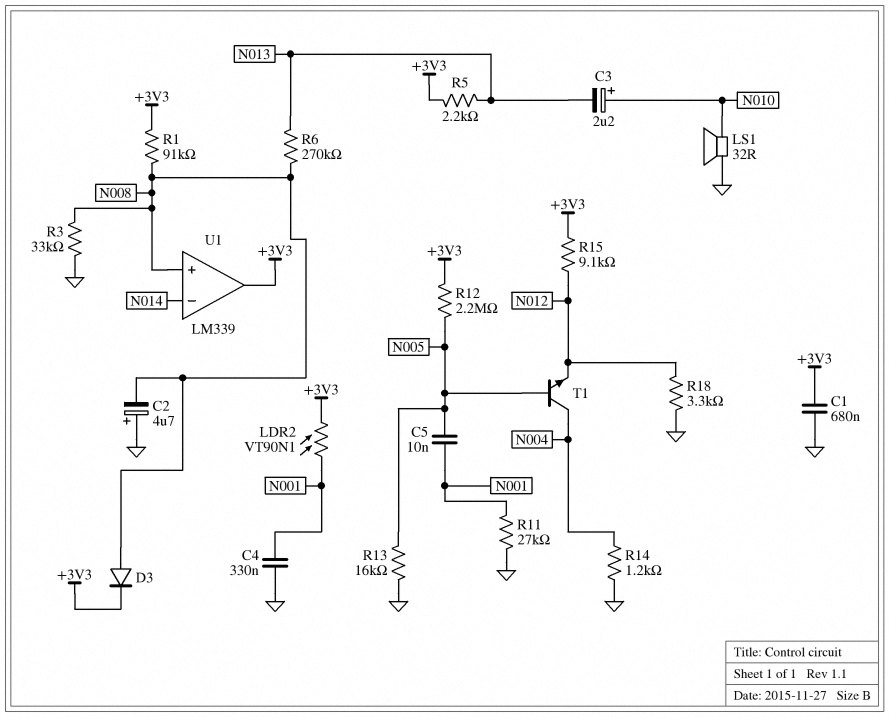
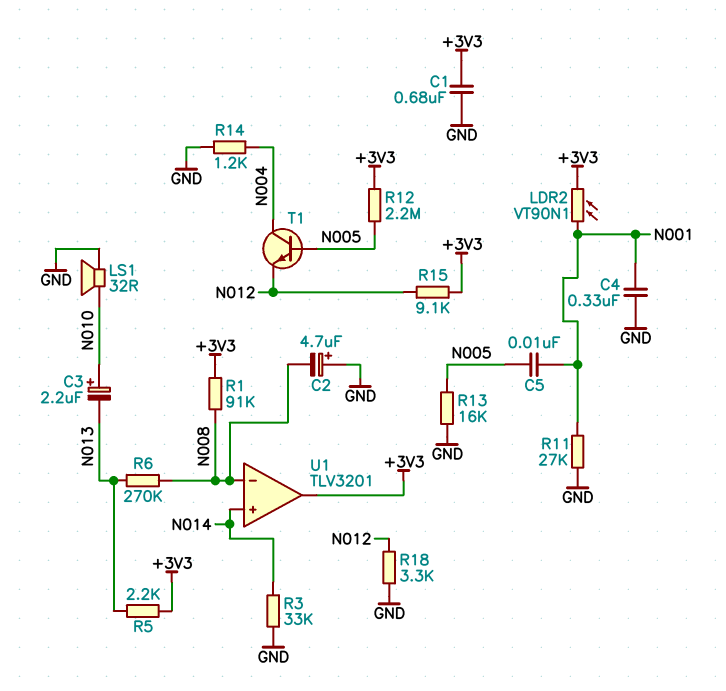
D3: diode (A N008, K +3V3) -> none
R3: 33k (GND, N008) -> 33k (GND, N014)
U1: LM339 -> TLV3201
U1 pin in+: N008 -> N014
U1 pin in-: N014 -> N008

